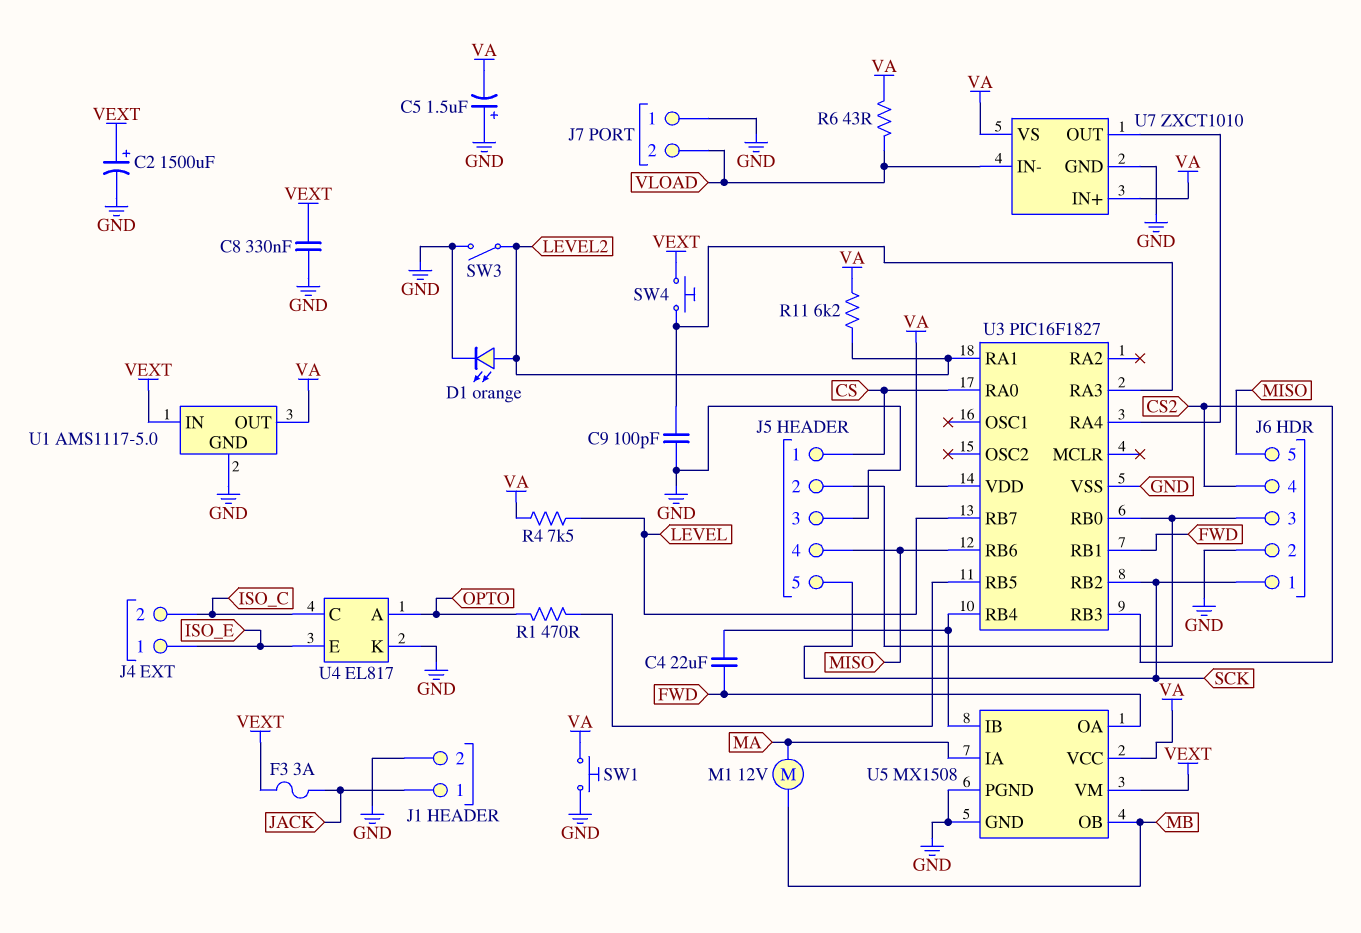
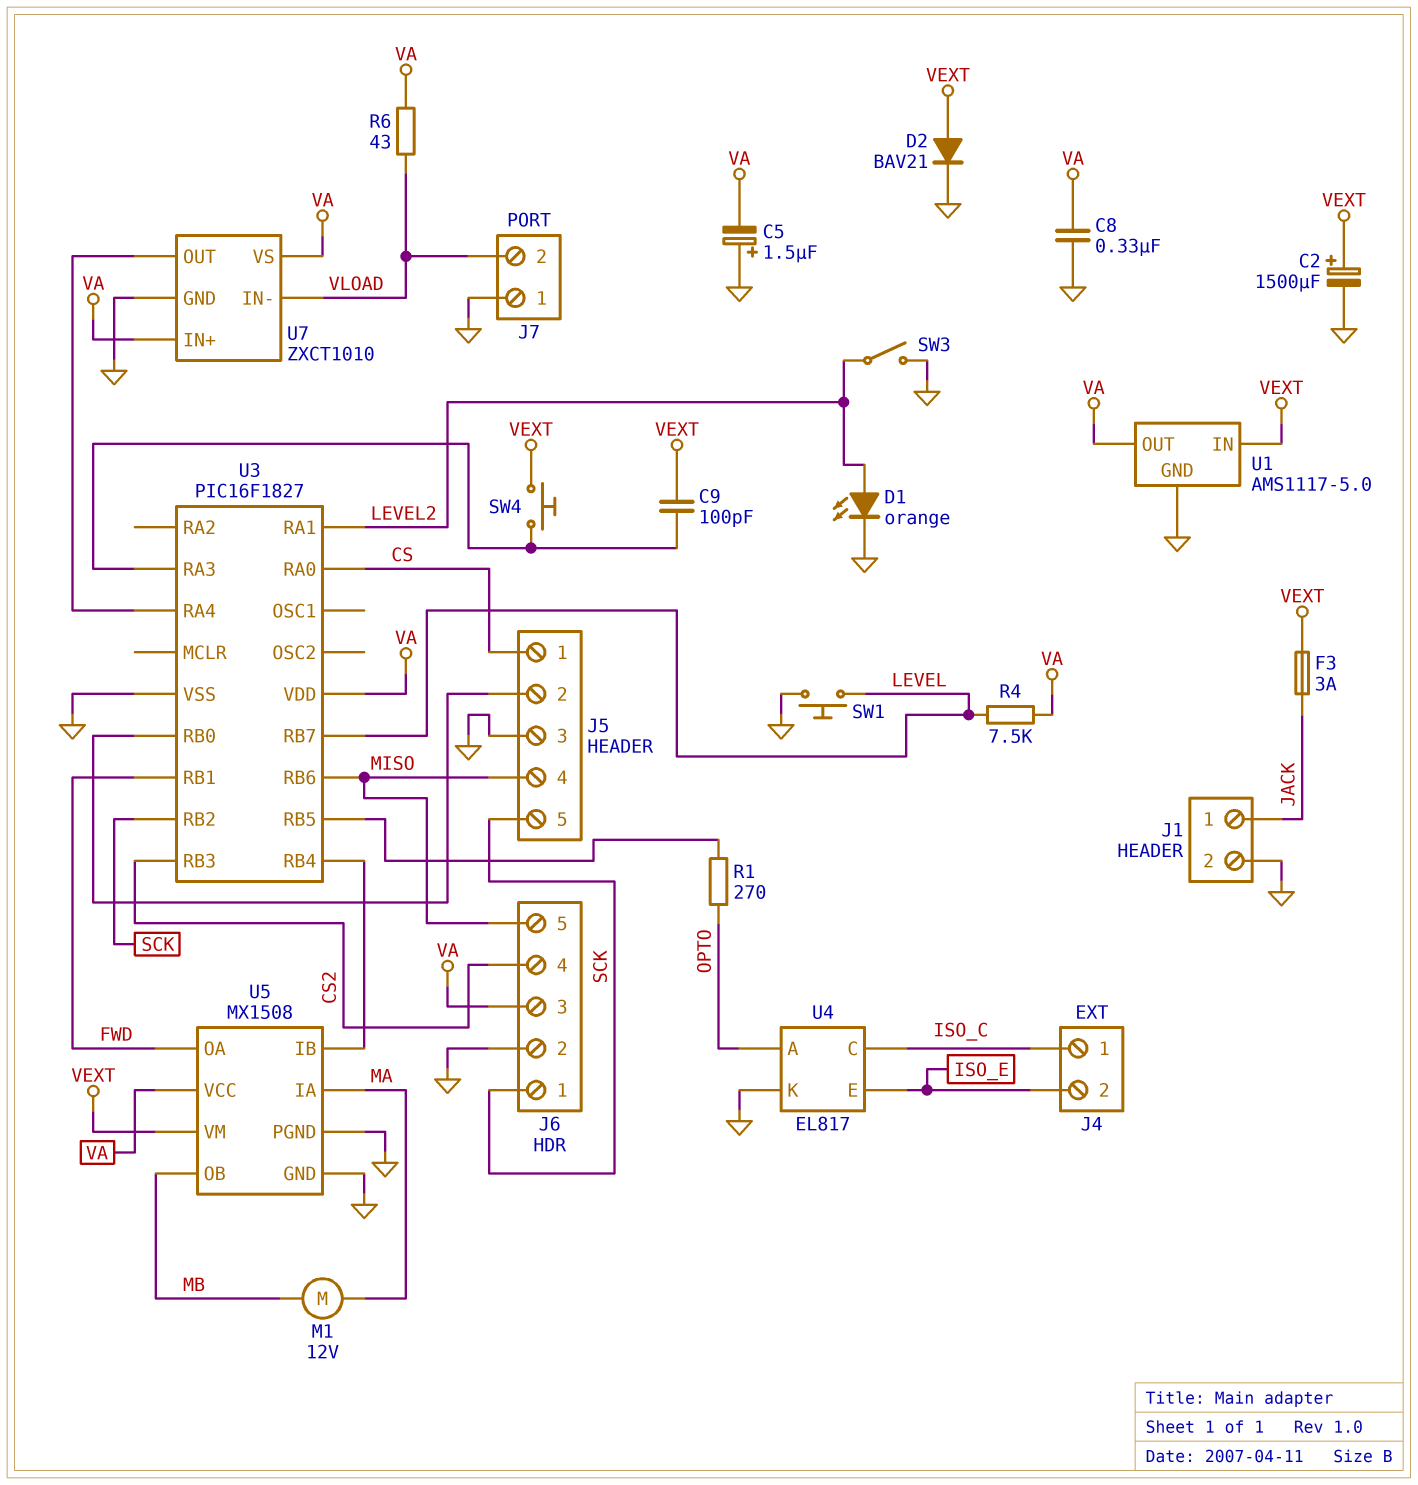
C4: 22uF (FWD, U3/RB4) -> none
C8: 330nF (GND, VEXT) -> 330nF (GND, VA)
C9: 100pF (GND, U3/RA3) -> 100pF (U3/RA3, VEXT)
D2: none -> diode BAV21 (A VEXT, K GND)
J4 pin 1: ISO_E -> ISO_C
J4 pin 2: ISO_C -> ISO_E
J6 pin 3: J5/2 -> VA
R1: 470 (OPTO, U3/RB5) -> 270 (OPTO, U3/RB5)
R11: 6.2k (LEVEL2, VA) -> none
SW1: button (GND, VA) -> button (GND, LEVEL)

